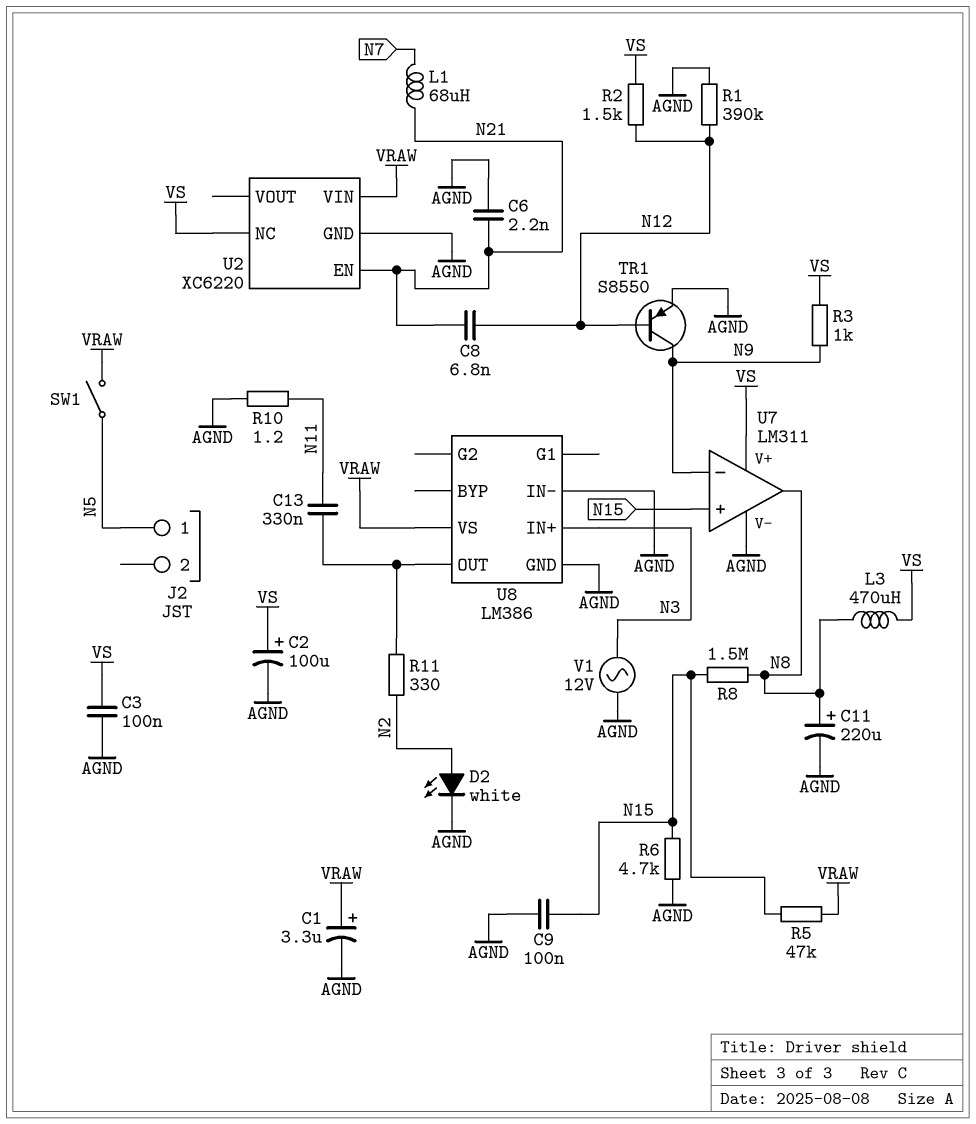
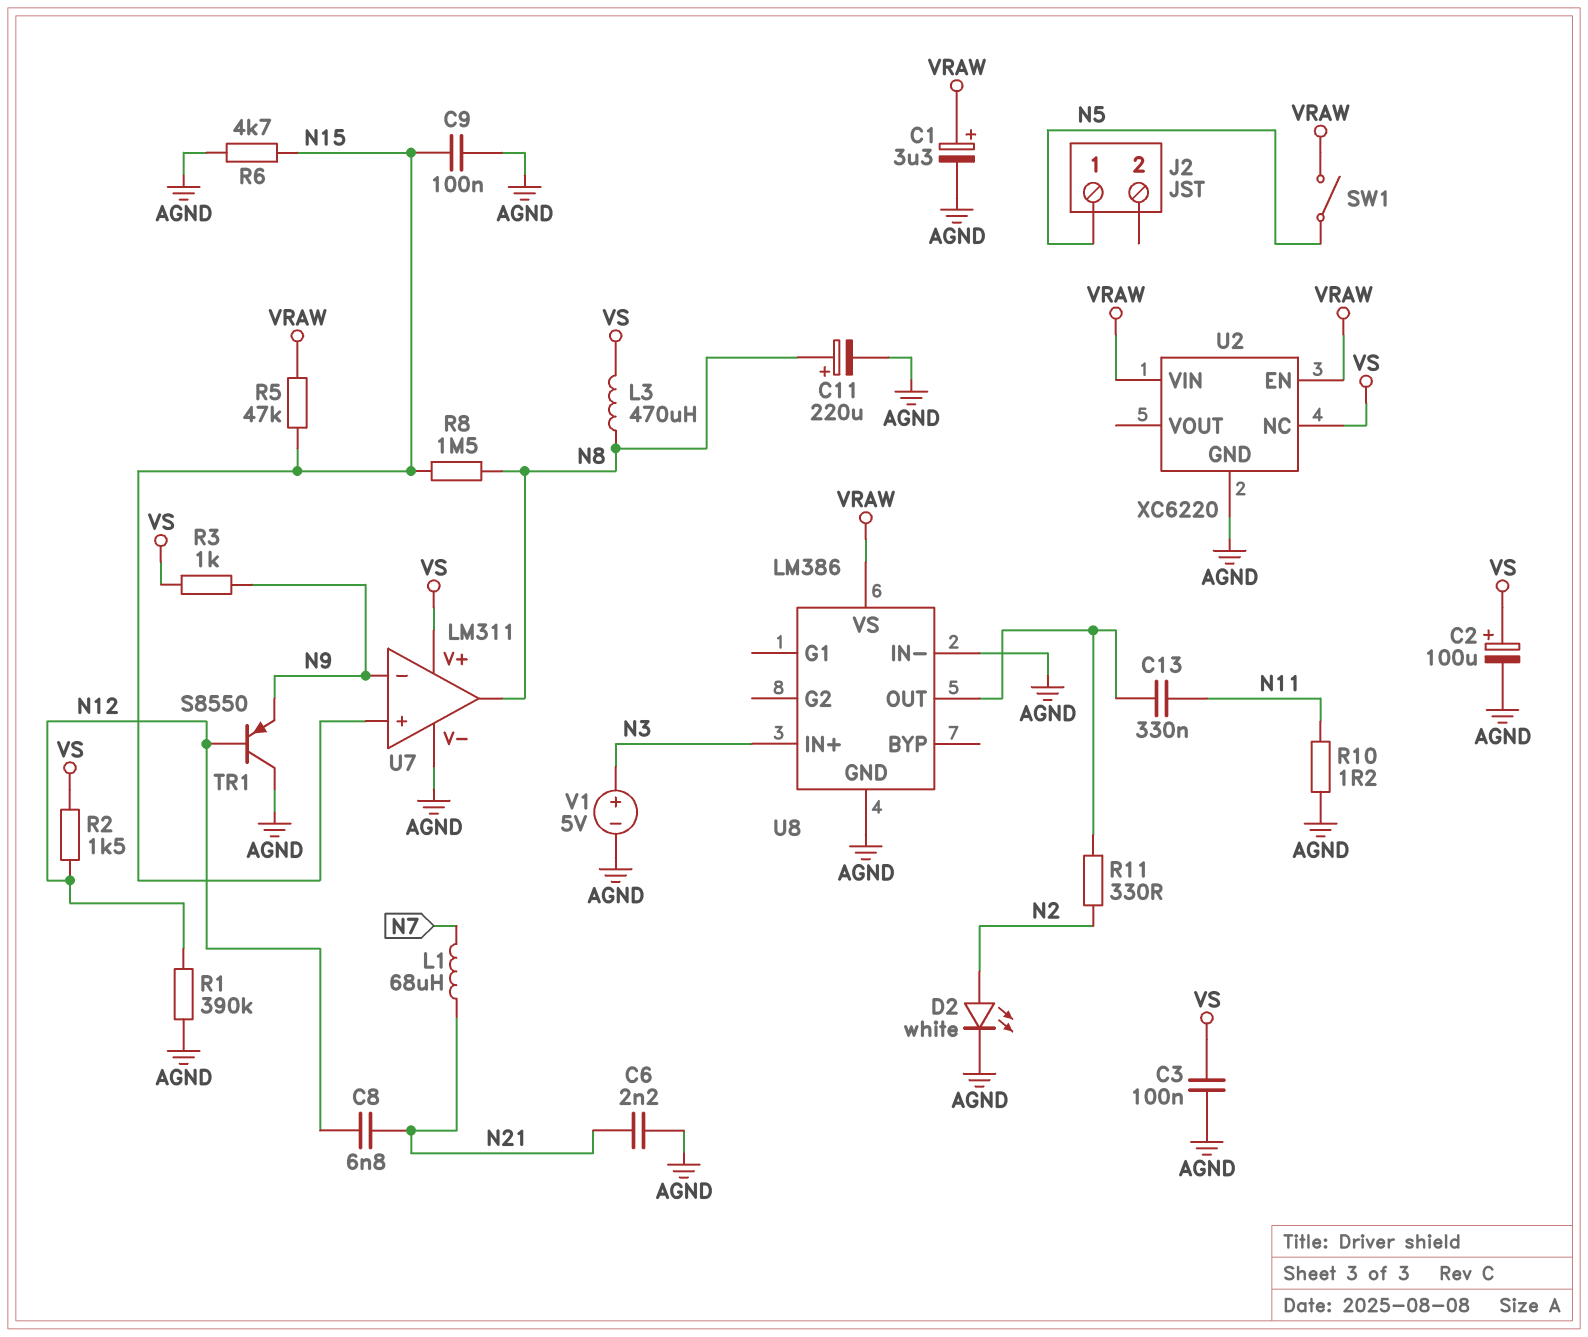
TR1: PNP S8550 (B N12, C N9, E AGND) -> PNP S8550 (B N12, C AGND, E N9)
U2 pin EN: N21 -> VRAW
V1: AC 12V (AGND, N3) -> 5V (plus N3, minus AGND)

